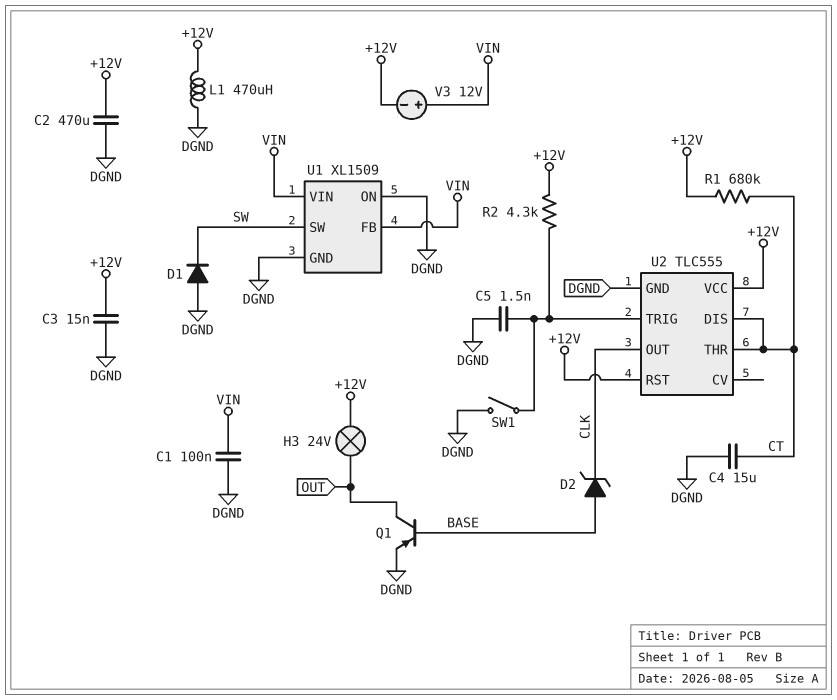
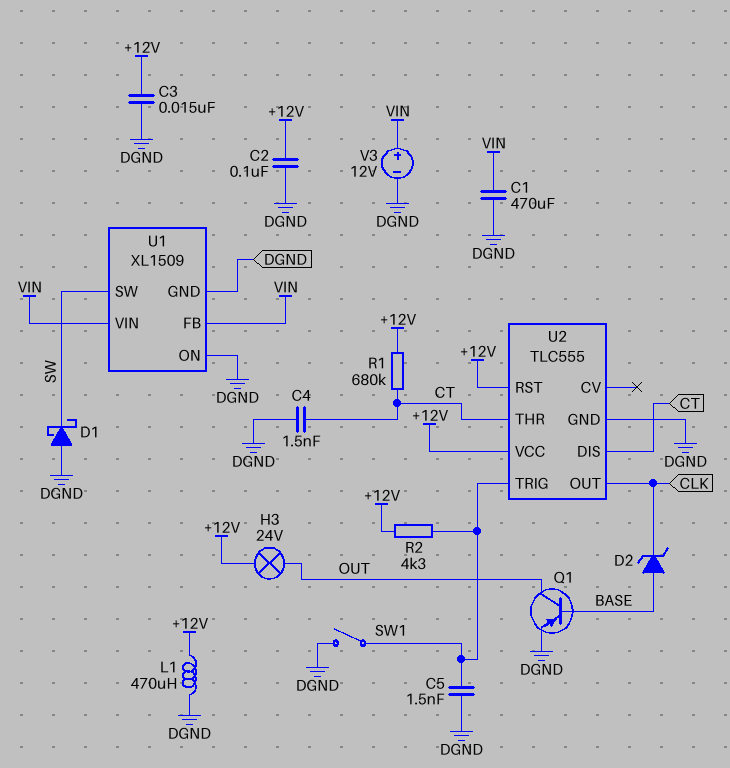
C1: 100nF (DGND, VIN) -> 470uF (DGND, VIN)
C2: 470uF (+12V, DGND) -> 100nF (+12V, DGND)
C4: 15uF (CT, DGND) -> 1.5nF (CT, DGND)
D1: diode (A DGND, K SW) -> schottky (A DGND, K SW)
V3: 12V (plus VIN, minus +12V) -> 12V (plus VIN, minus DGND)

